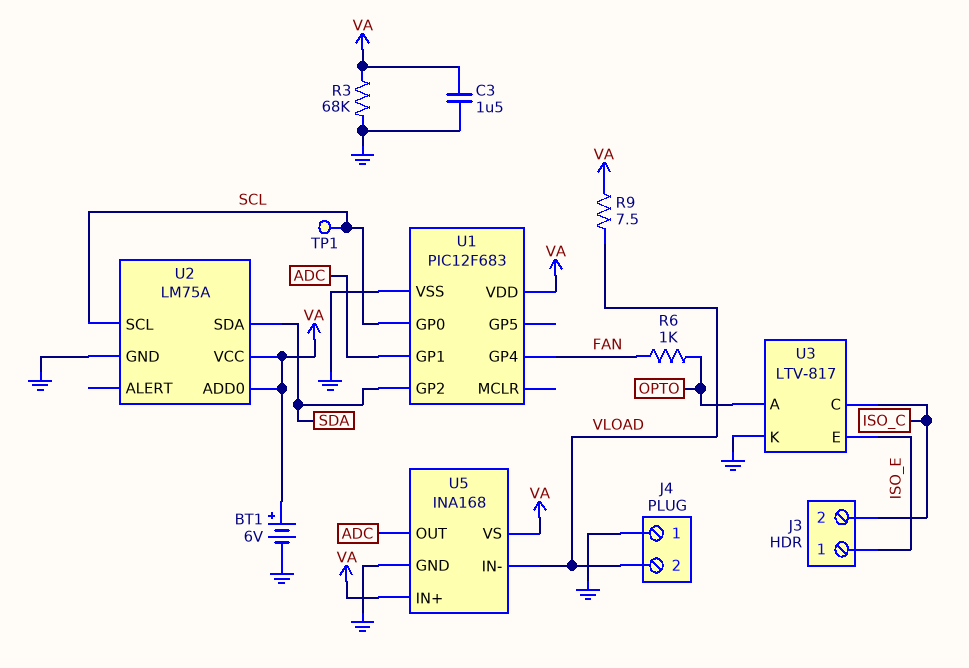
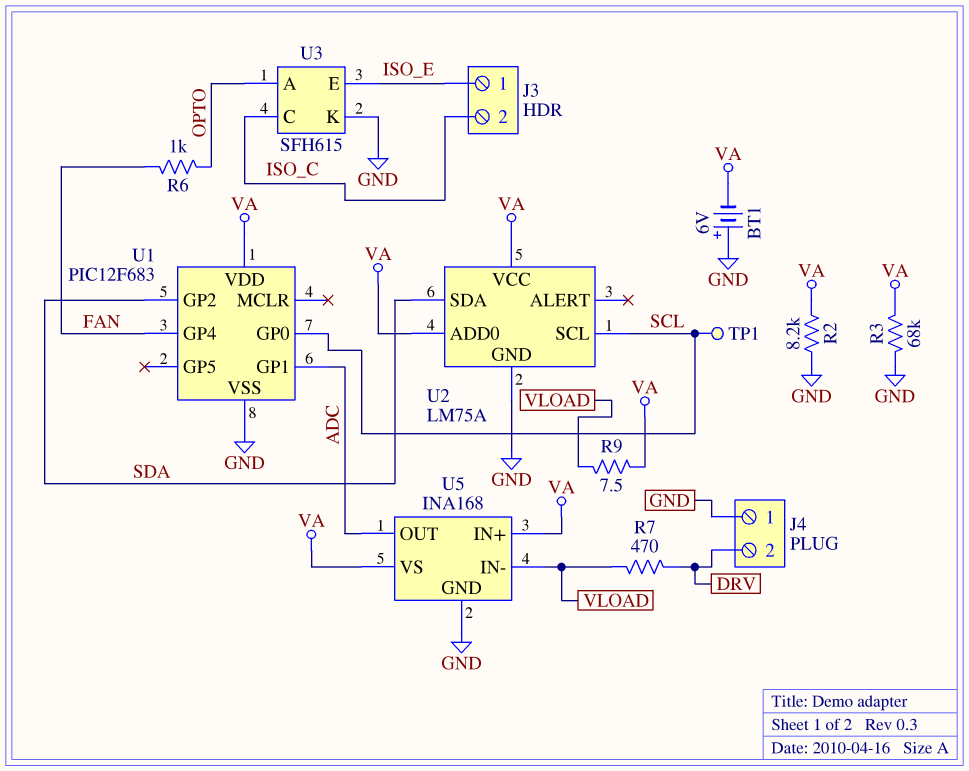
BT1: 6V (plus VA, minus GND) -> 6V (plus GND, minus VA)
C3: 1.5uF (GND, VA) -> none
J4 pin 2: VLOAD -> DRV
R2: none -> 8.2k (GND, VA)
R7: none -> 470 (DRV, VLOAD)
U3: LTV-817 -> SFH615

